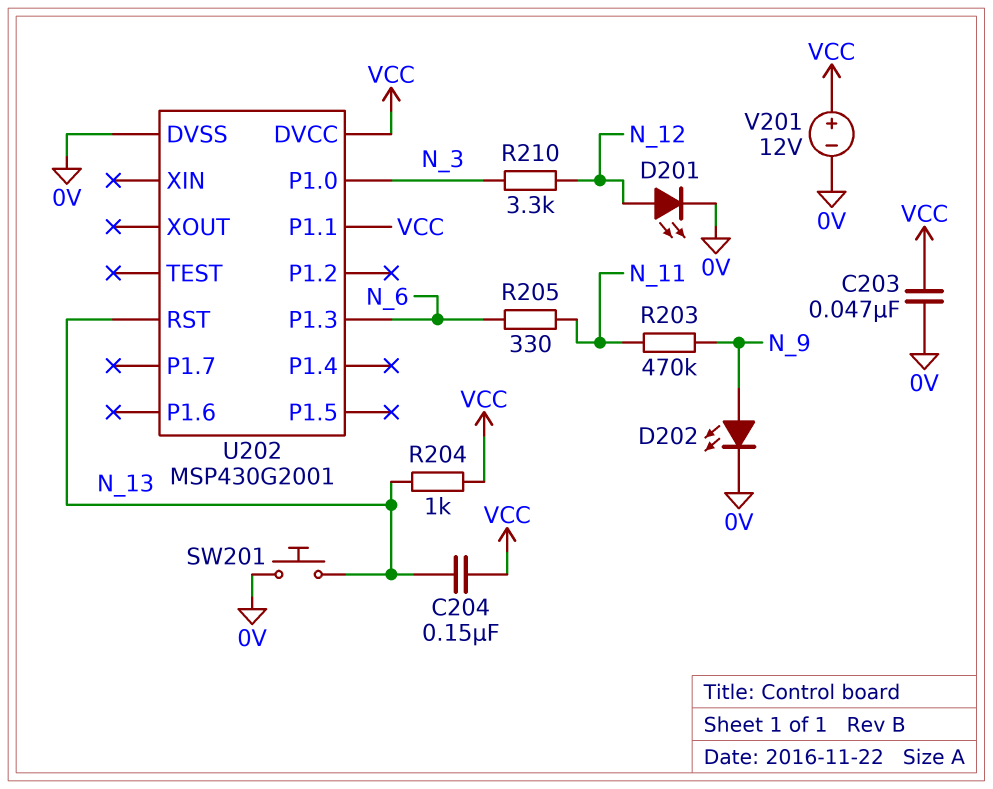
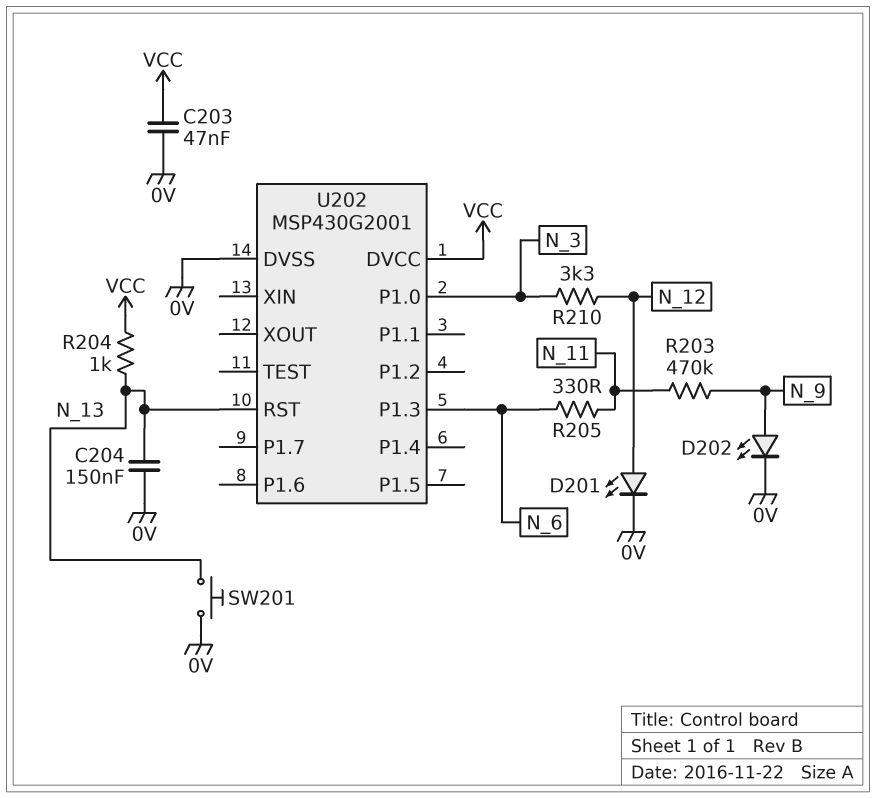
C204: 150nF (N_13, VCC) -> 150nF (0V, N_13)
U202 pin P1.1: VCC -> none
V201: 12V (plus VCC, minus 0V) -> none

